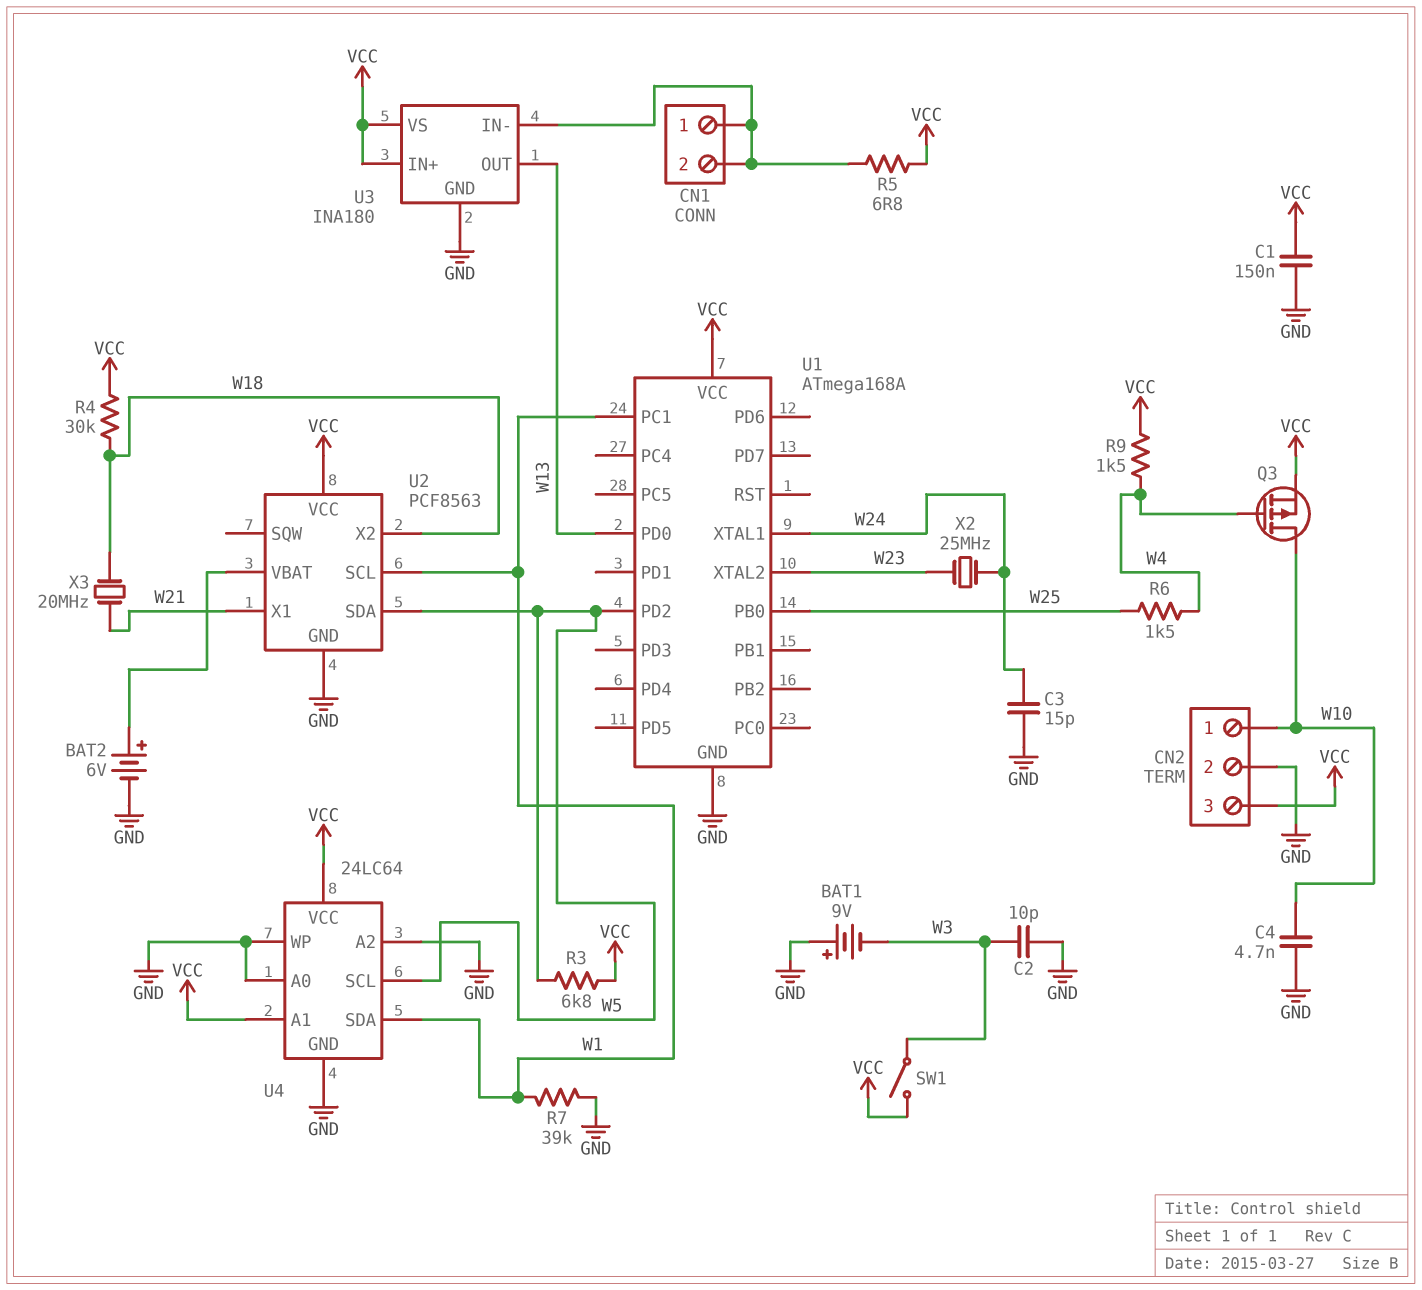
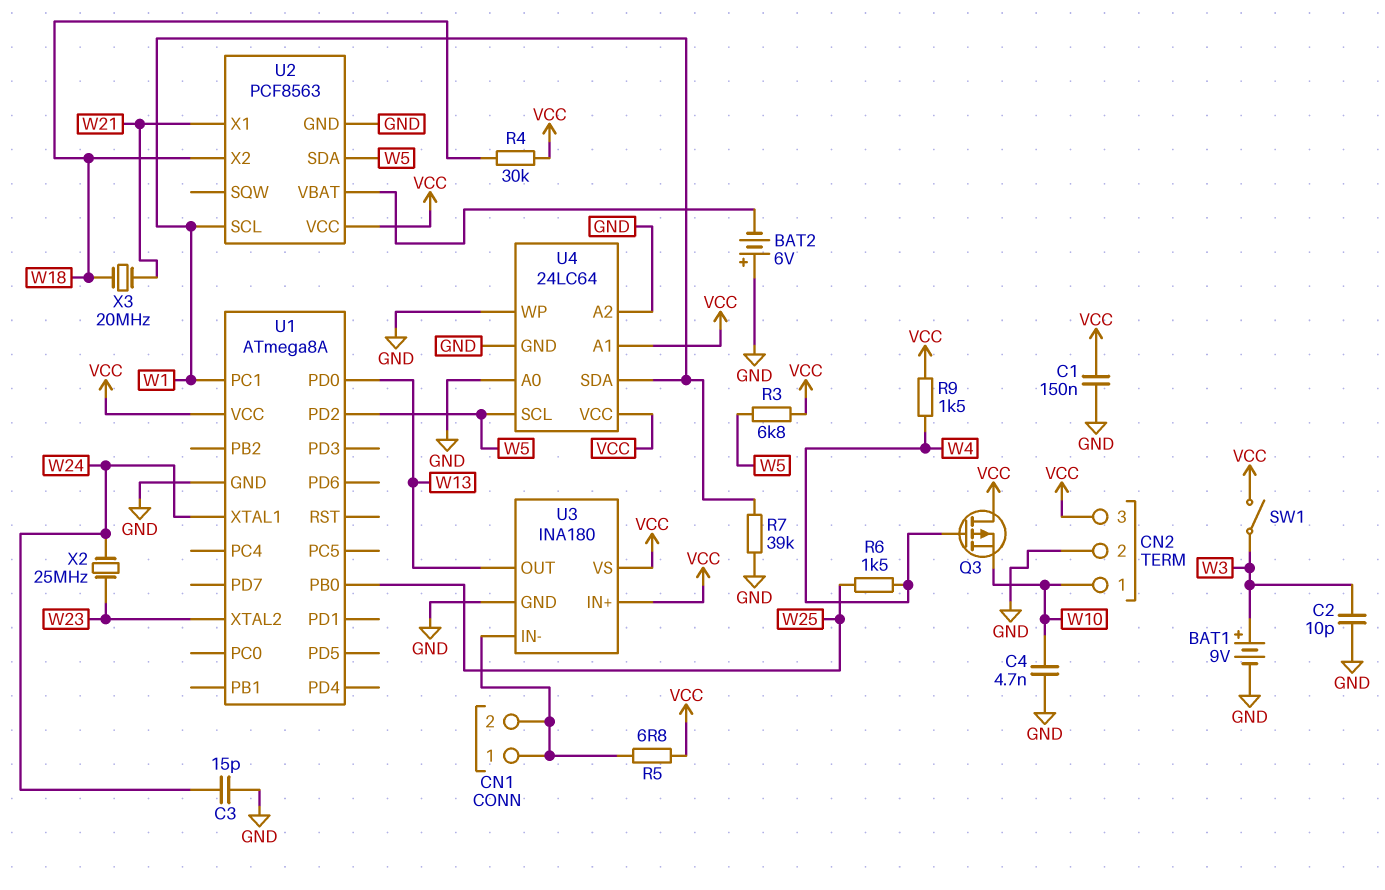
BAT1: 9V (plus GND, minus W3) -> 9V (plus W3, minus GND)
BAT2: 6V (plus U2/VBAT, minus GND) -> 6V (plus GND, minus U2/VBAT)
Q3: PMOS (G W4, D W10, S VCC) -> PMOS (G W4, D VCC, S W10)
U1: ATmega168A -> ATmega8A

